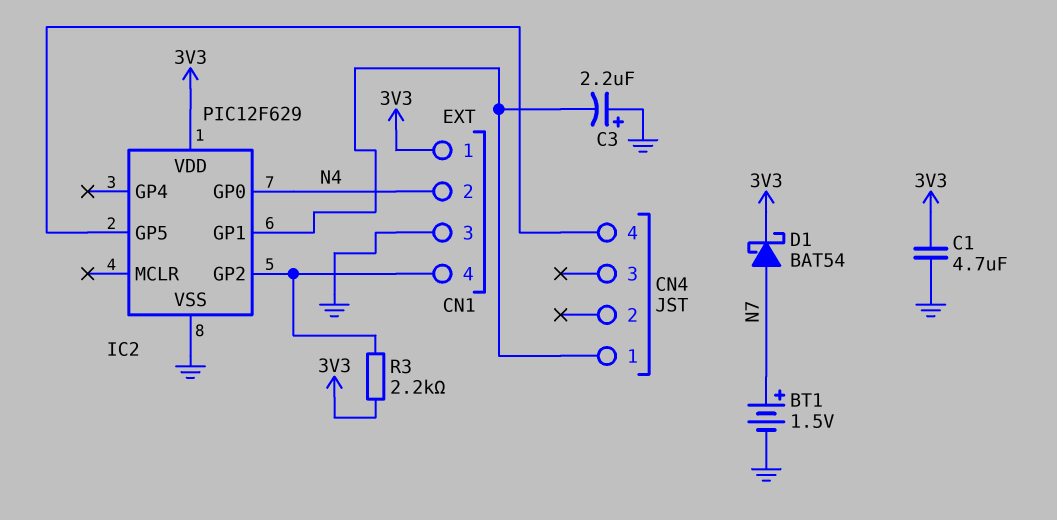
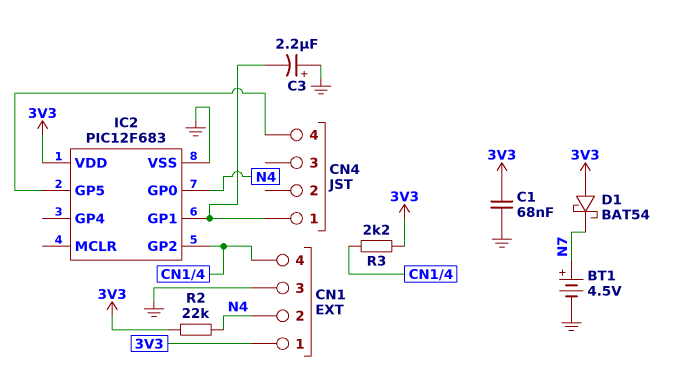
BT1: 1.5V (plus N7, minus GND) -> 4.5V (plus N7, minus GND)
C1: 4.7uF (3V3, GND) -> 68nF (3V3, GND)
D1: schottky BAT54 (A N7, K 3V3) -> schottky BAT54 (A 3V3, K N7)
IC2: PIC12F629 -> PIC12F683
R2: none -> 22k (3V3, N4)

